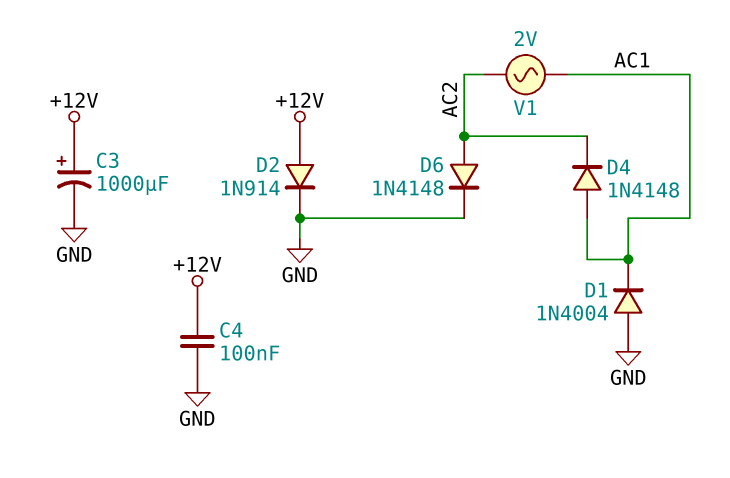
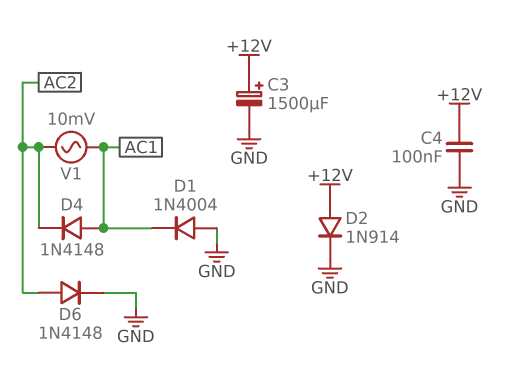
C3: 1000uF (plus +12V, minus GND) -> 1500uF (plus +12V, minus GND)
V1: AC 2V (AC1, AC2) -> AC 10mV (AC1, AC2)

